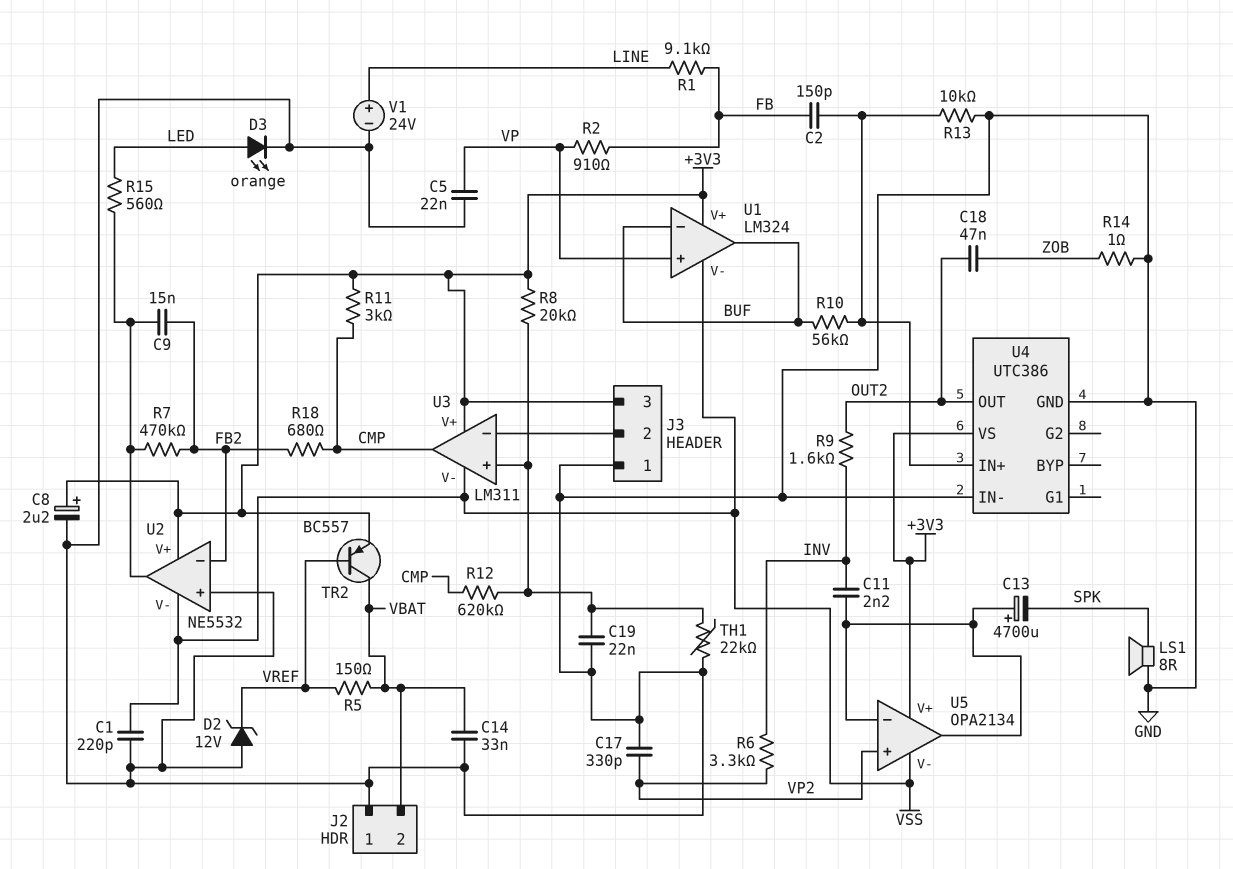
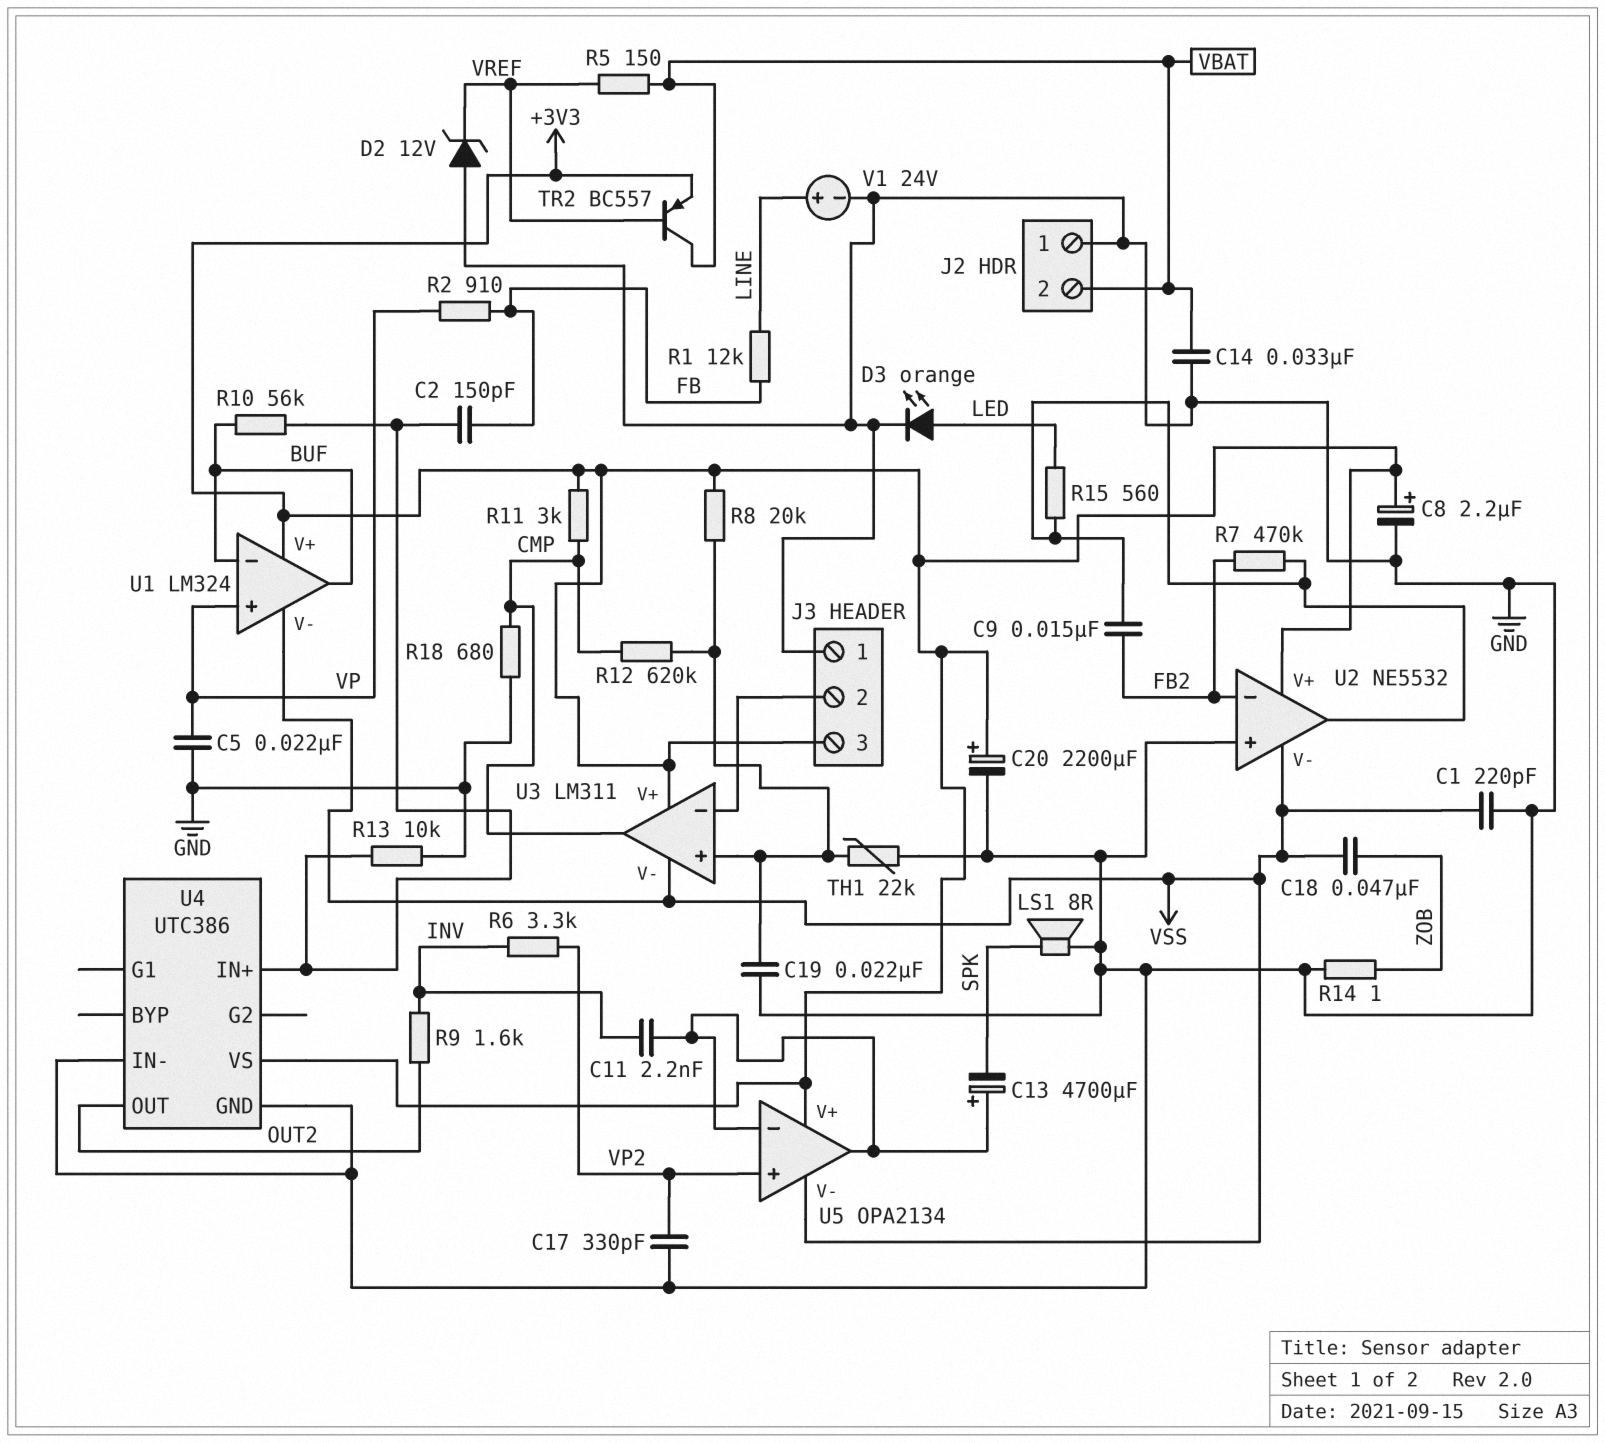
C18: 47nF (OUT2, ZOB) -> 47nF (VSS, ZOB)
C20: none -> 2200uF (plus +3V3, minus GND)
R1: 9.1k (FB, LINE) -> 12k (FB, LINE)
R18: 680 (CMP, FB2) -> 680 (CMP, GND)

